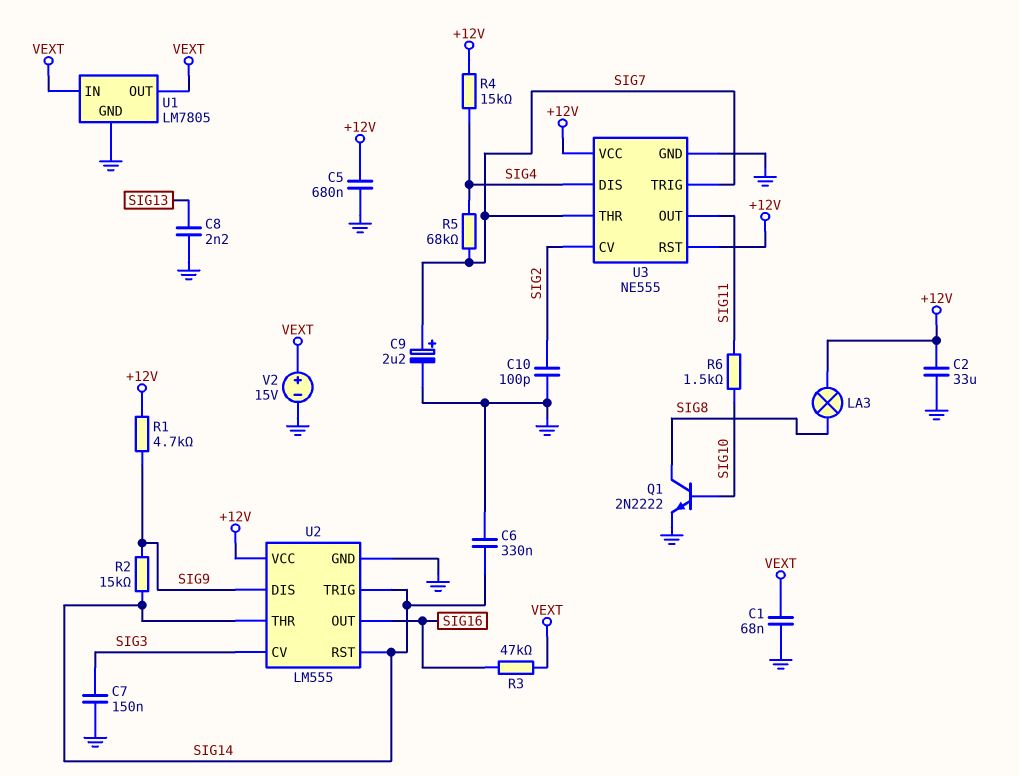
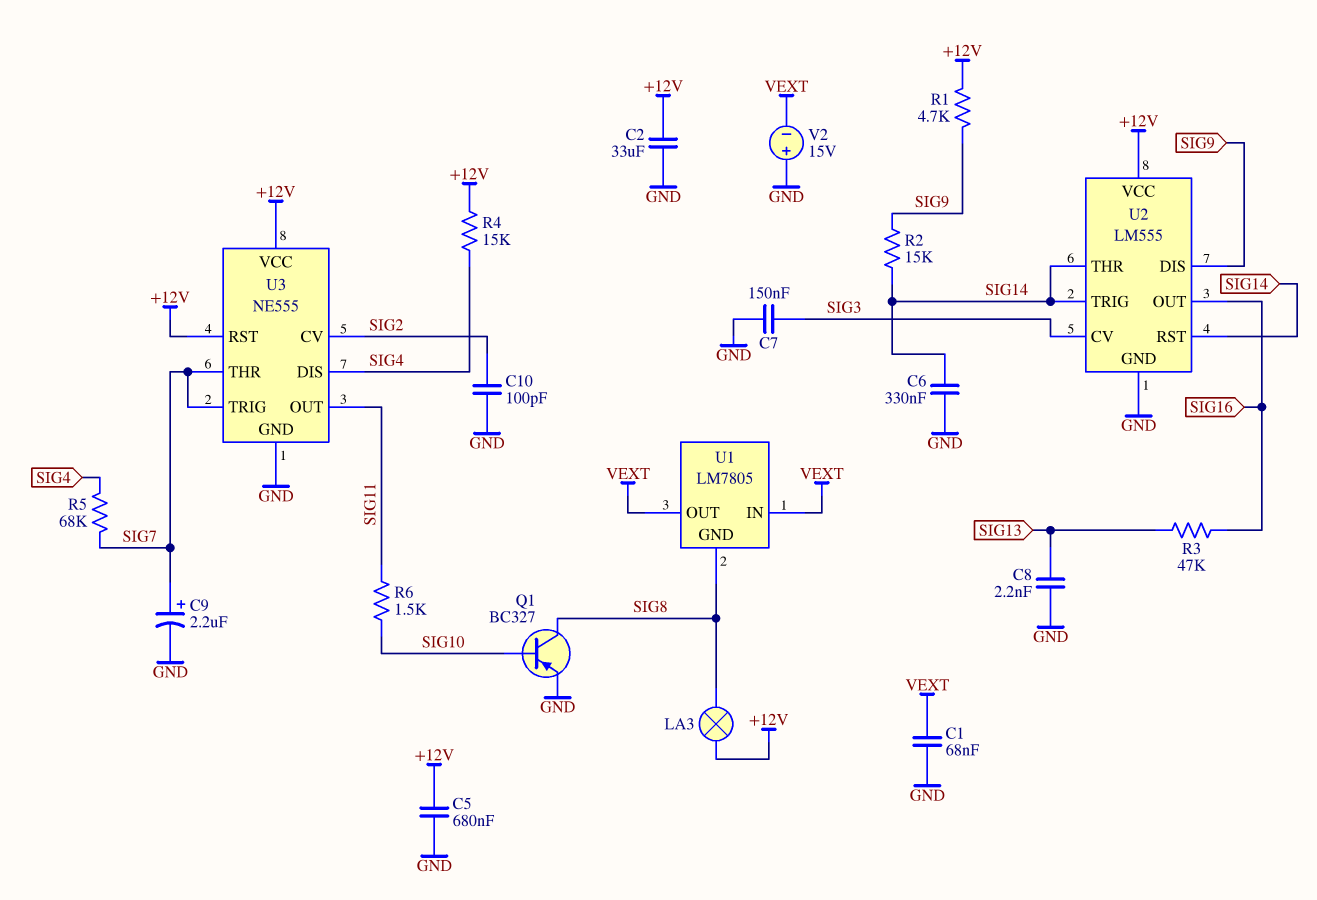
Q1: NPN 2N2222 (B SIG10, C SIG8, E GND) -> PNP BC327 (B SIG10, C SIG8, E GND)
R3: 47k (SIG16, VEXT) -> 47k (SIG13, SIG16)
U1 pin GND: GND -> SIG8
V2: 15V (plus VEXT, minus GND) -> 15V (plus GND, minus VEXT)

